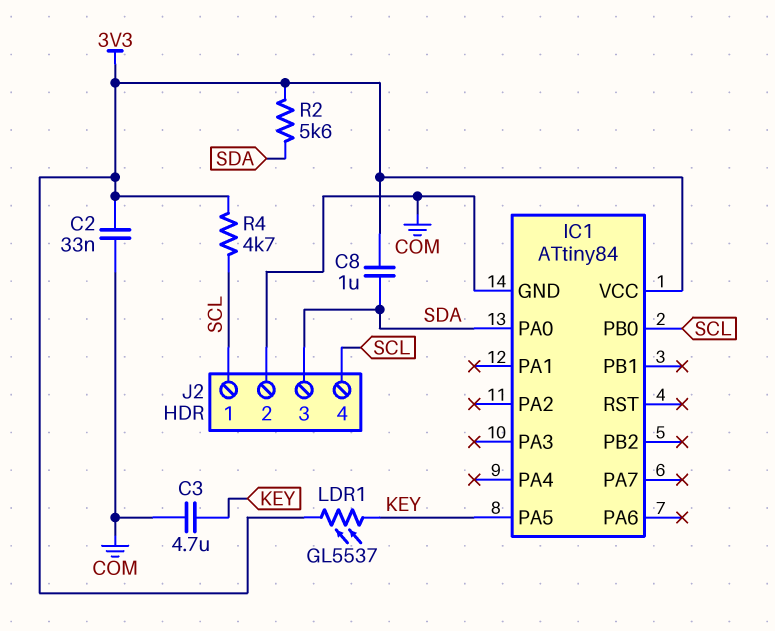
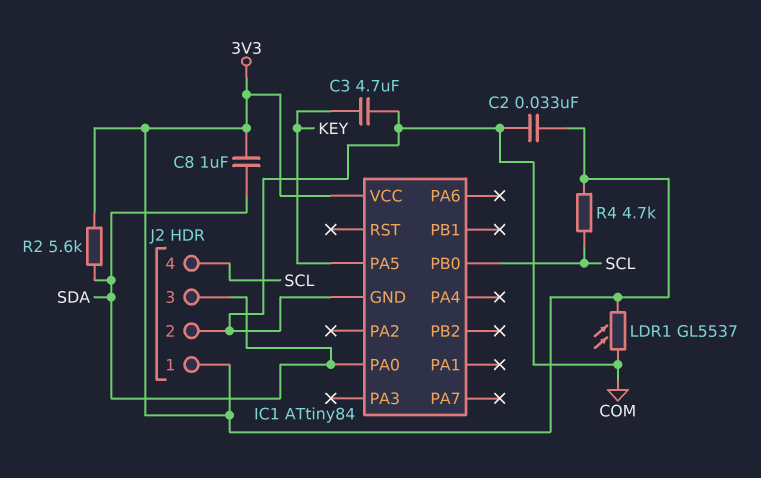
J2 pin 1: SCL -> 3V3
LDR1: GL5537 (3V3, KEY) -> GL5537 (3V3, COM)

